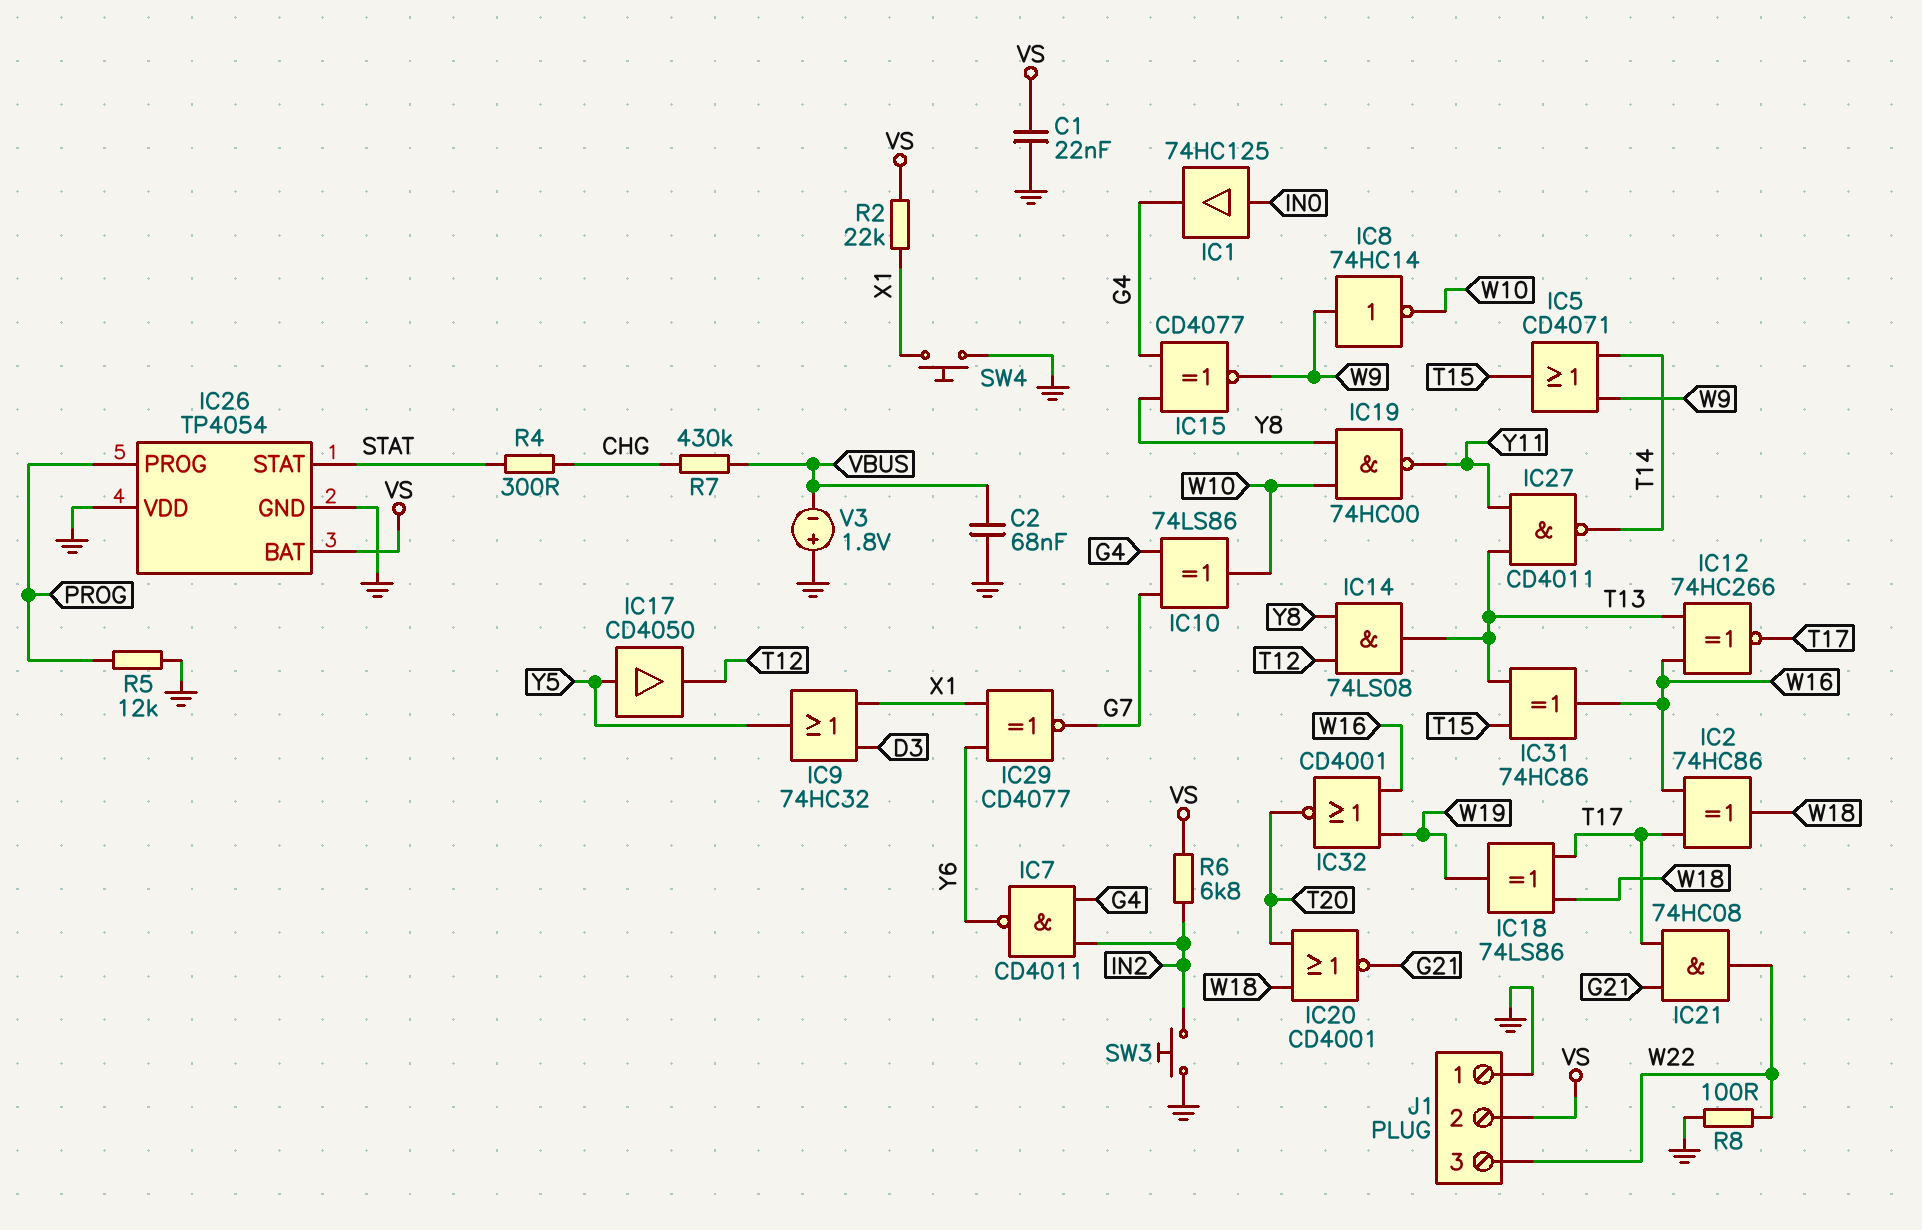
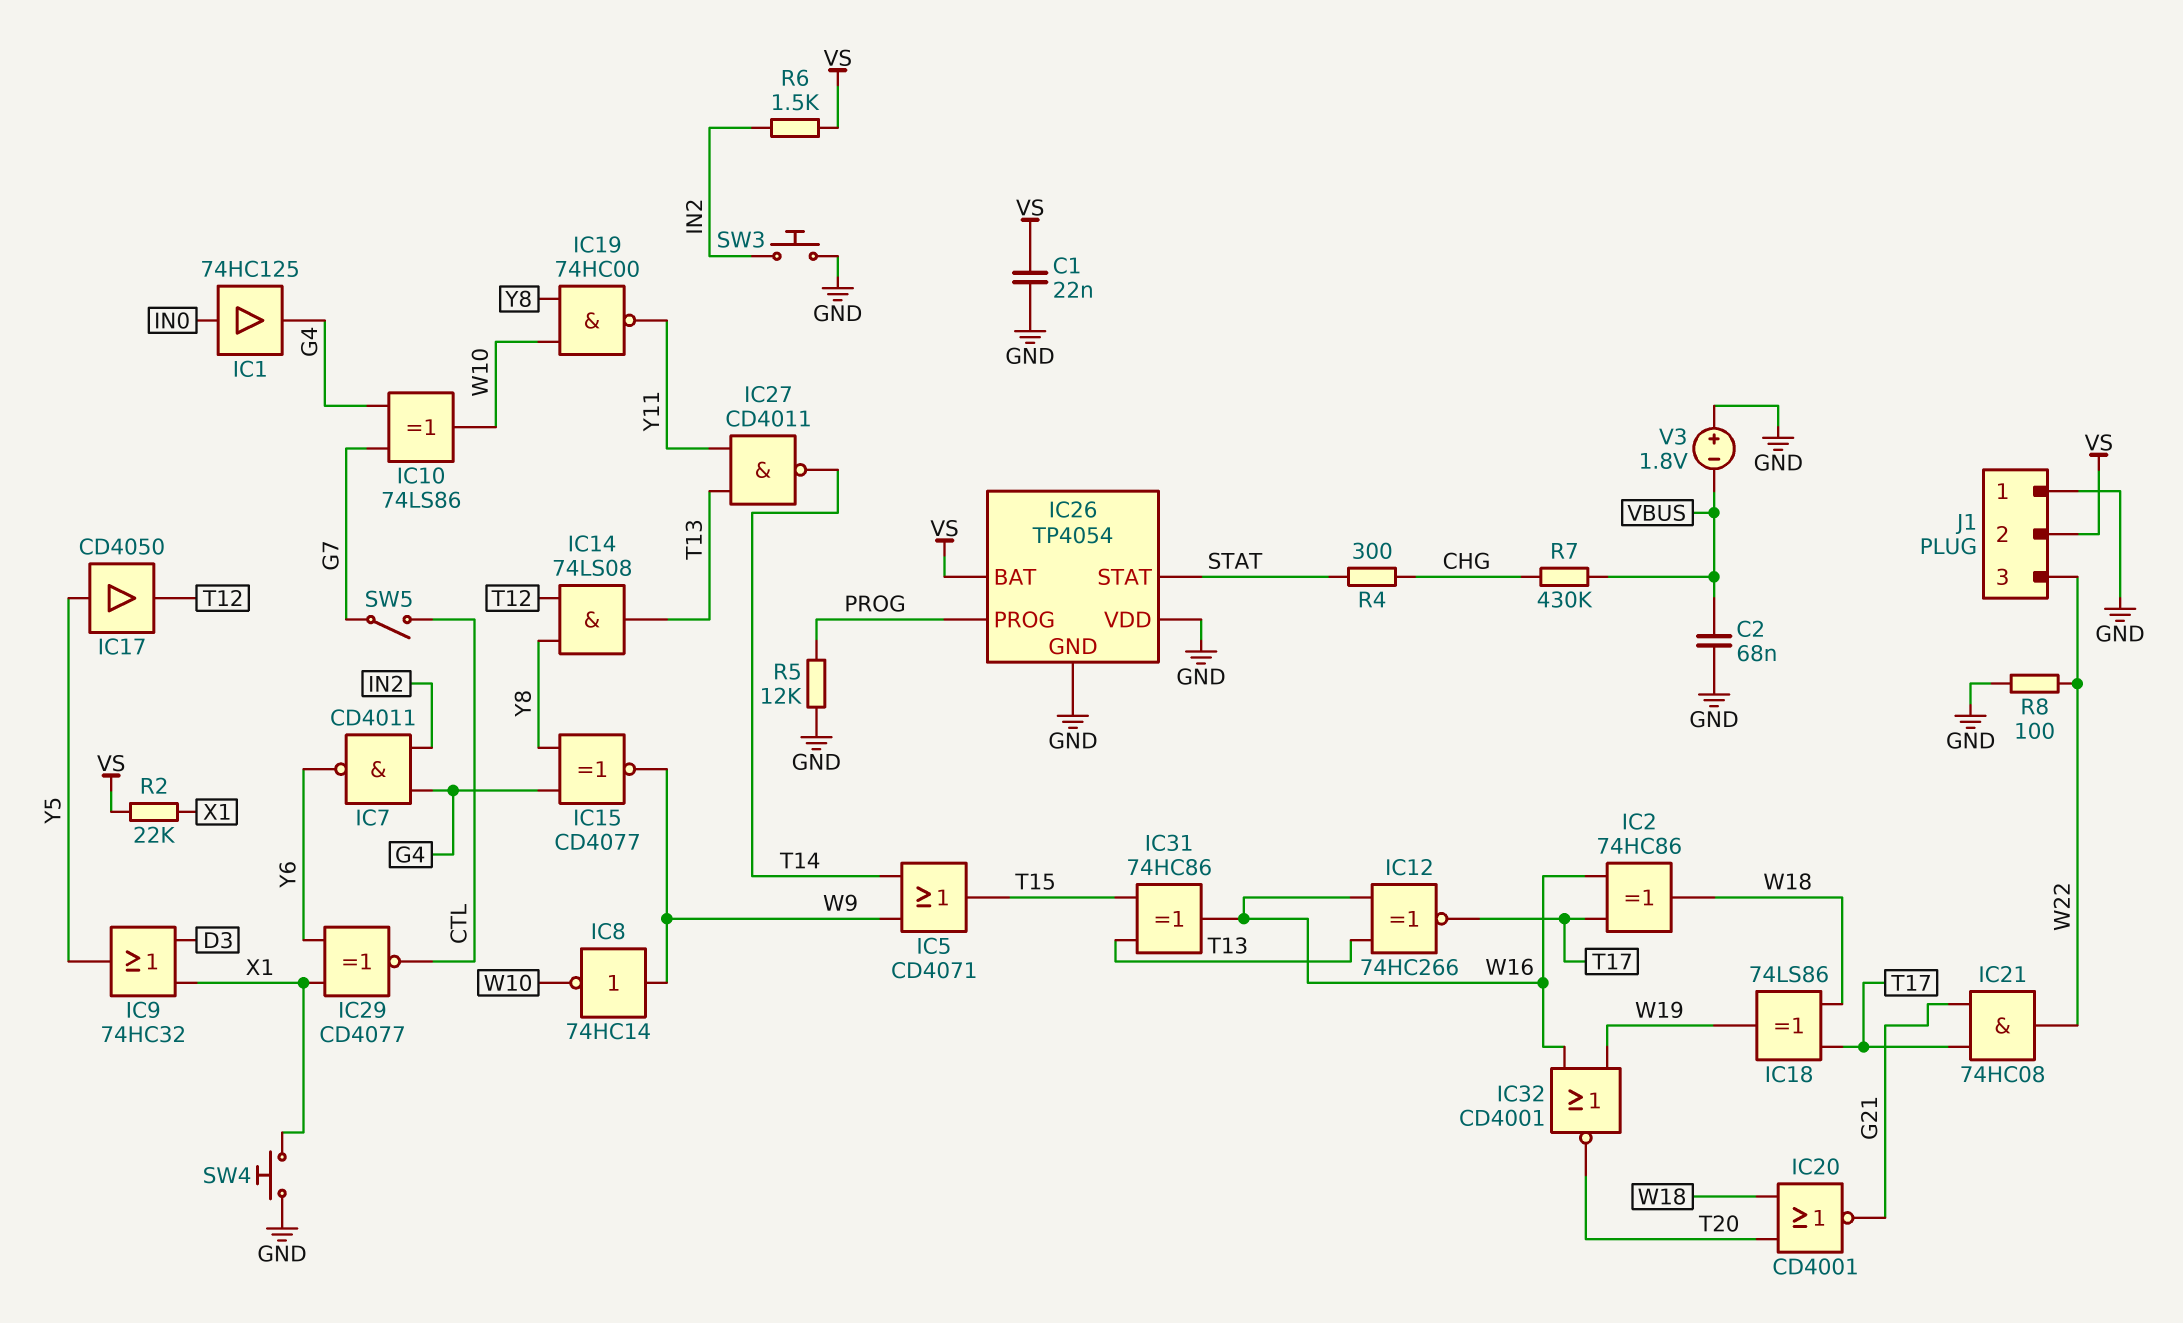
IC29: XNOR CD4077 (in X1, in Y6, out G7) -> XNOR CD4077 (in X1, in Y6, out CTL)
R6: 6.8k (IN2, VS) -> 1.5k (IN2, VS)
SW5: none -> switch (CTL, G7)

